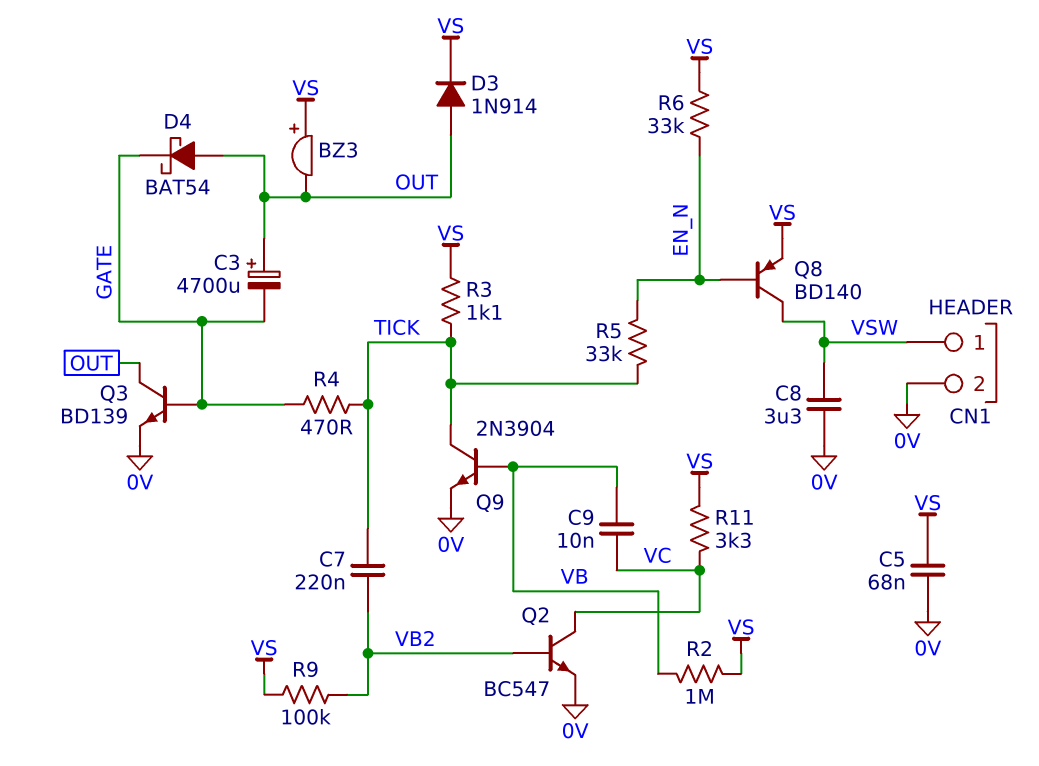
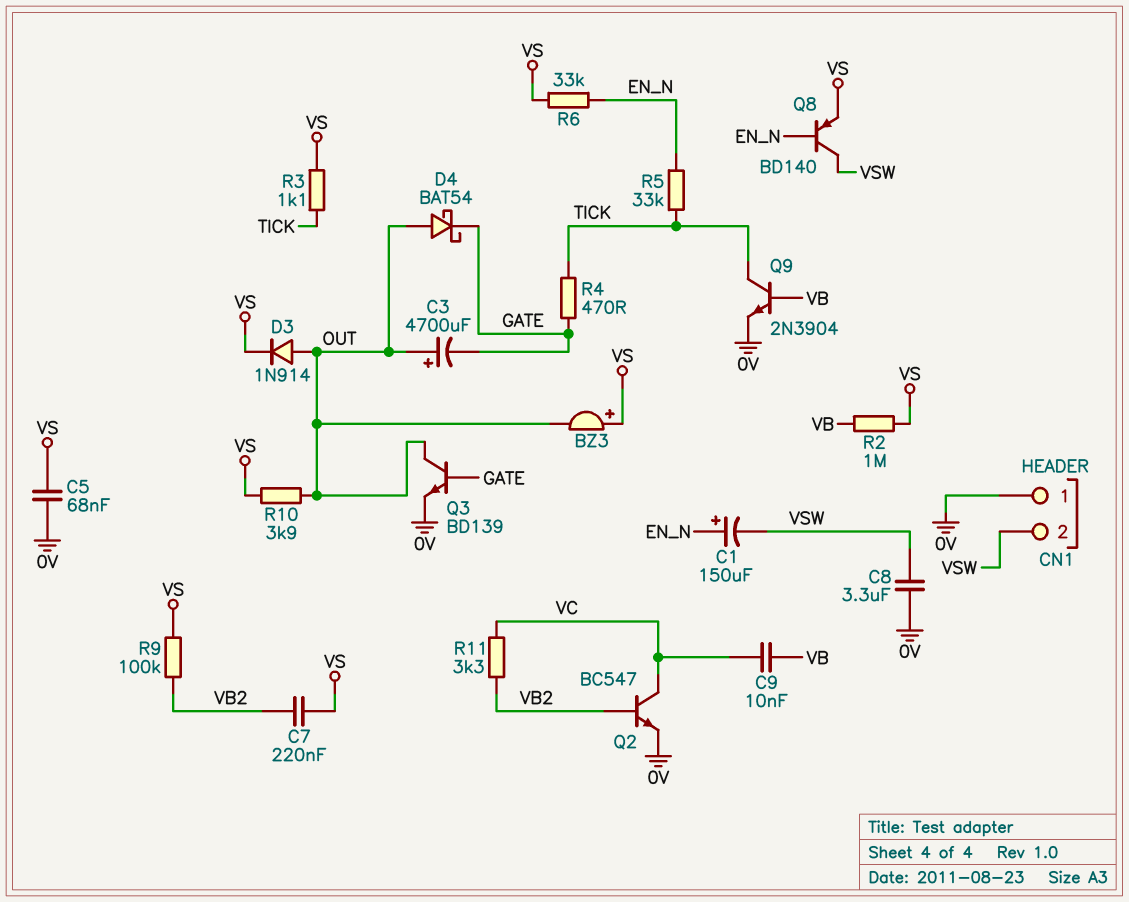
C1: none -> 150uF (plus EN_N, minus VSW)
C7: 220nF (TICK, VB2) -> 220nF (VB2, VS)
CN1 pin 1: VSW -> 0V
CN1 pin 2: 0V -> VSW
R10: none -> 3.9k (OUT, VS)
R11: 3.3k (VC, VS) -> 3.3k (VB2, VC)

